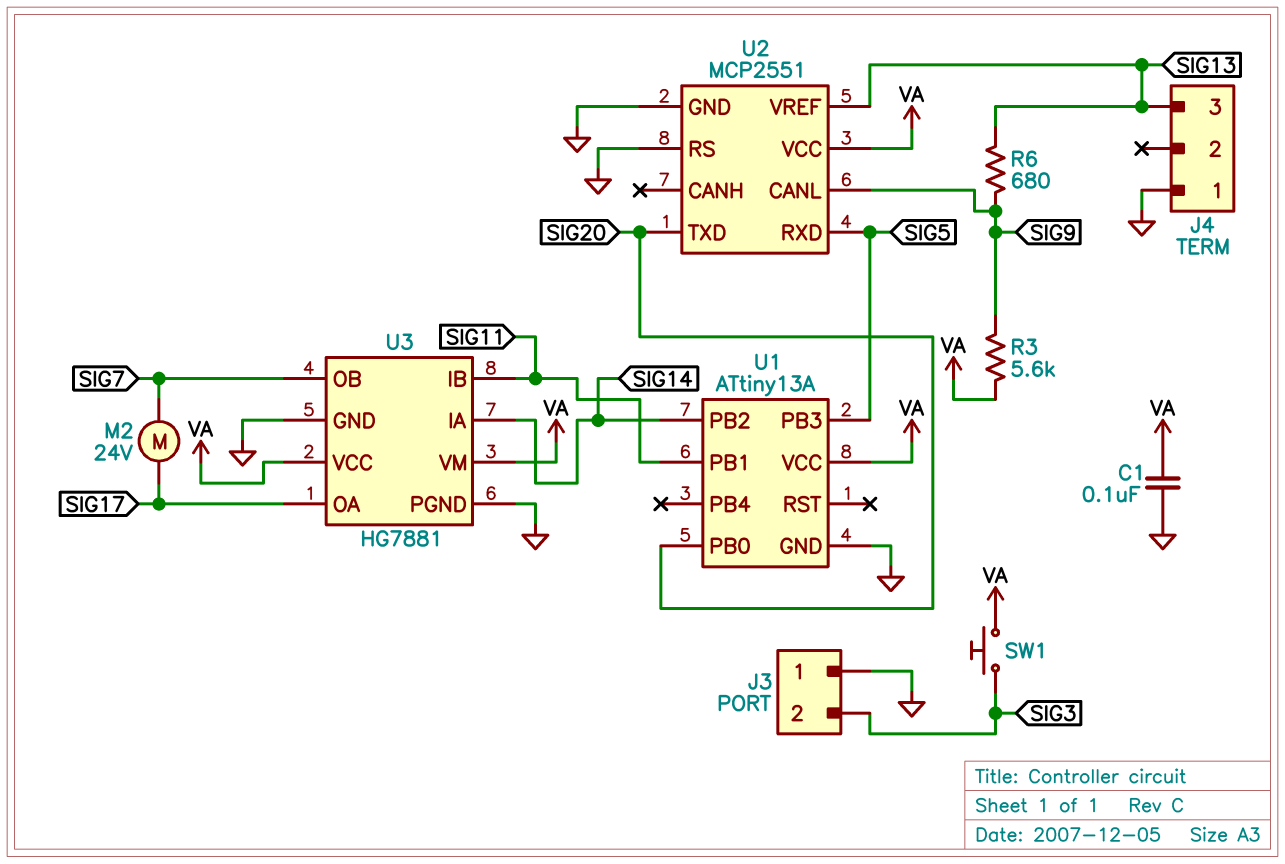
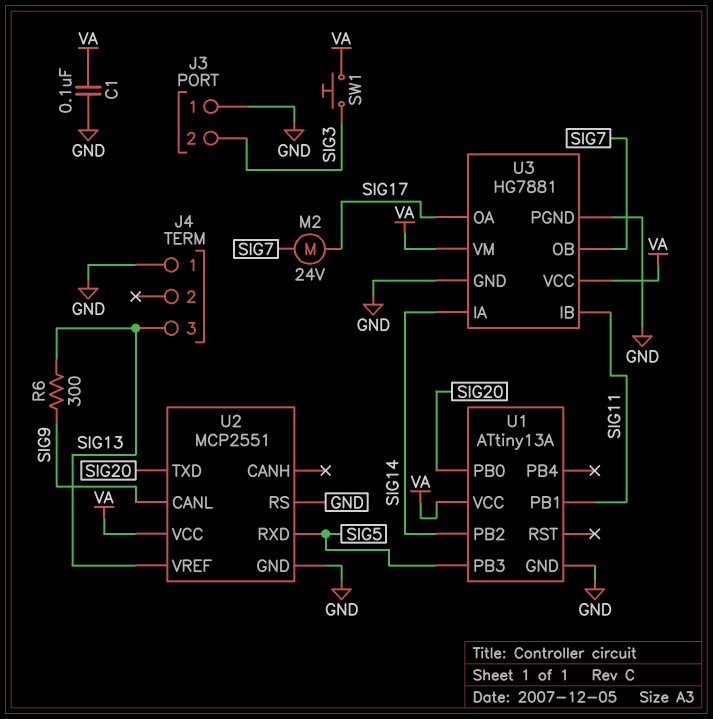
R3: 5.6k (SIG9, VA) -> none
R6: 680 (SIG9, SIG13) -> 300 (SIG9, SIG13)

